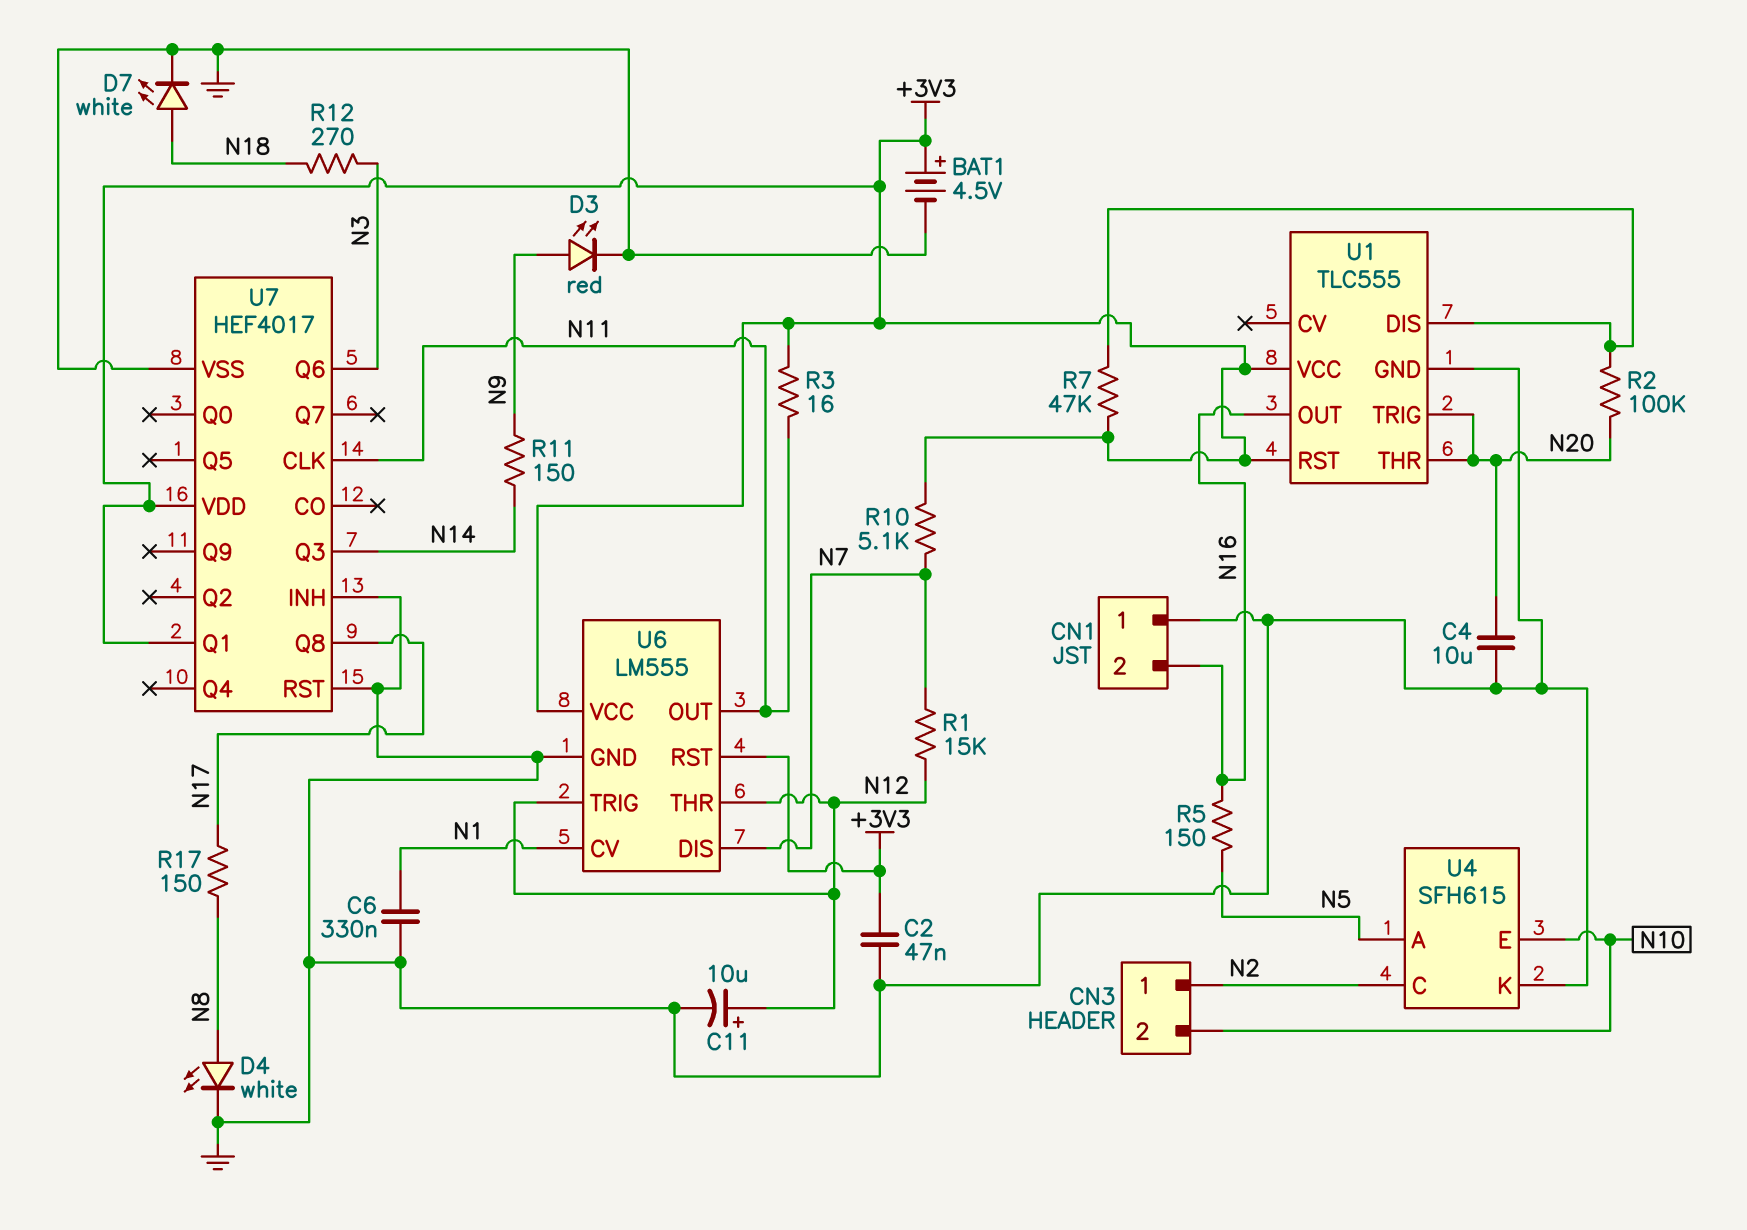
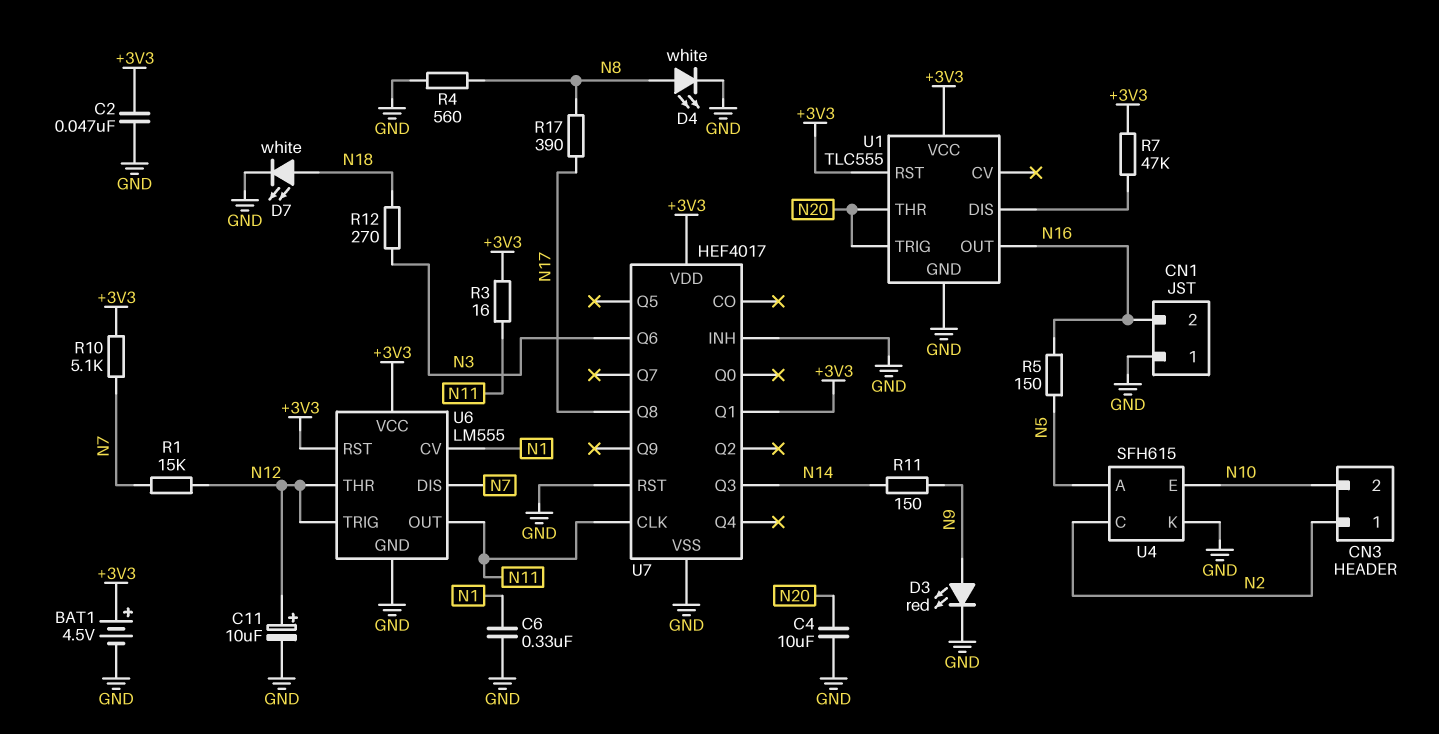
R2: 100k (N20, U1/DIS) -> none
R4: none -> 560 (GND, N8)
R17: 150 (N8, N17) -> 390 (N8, N17)

